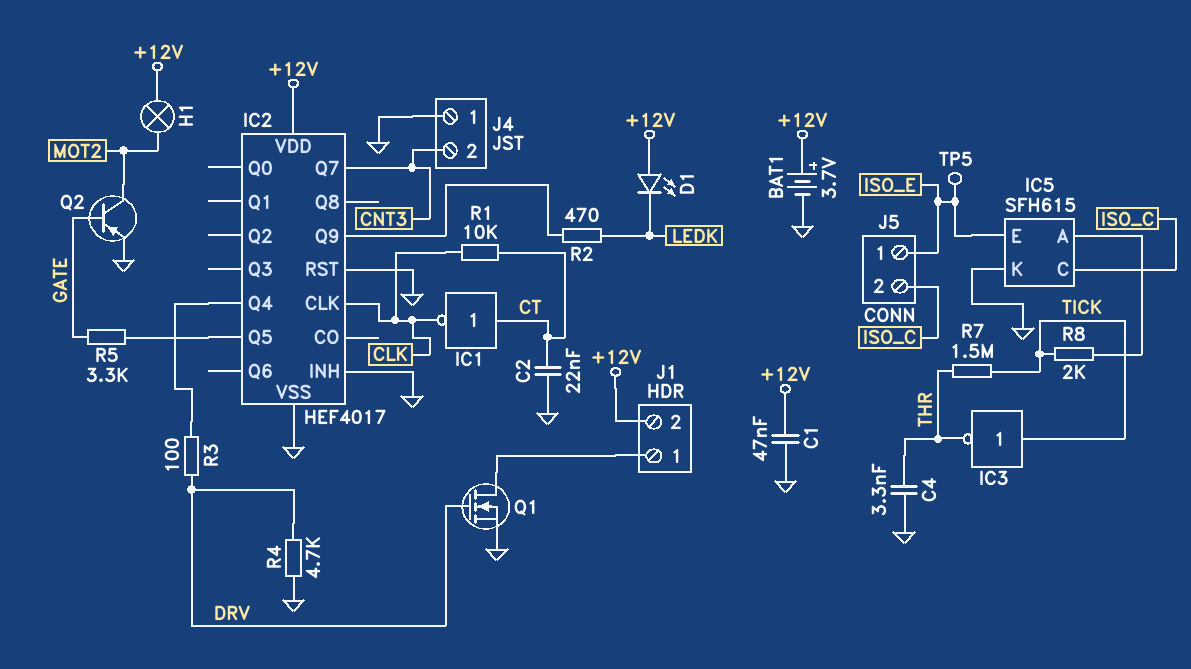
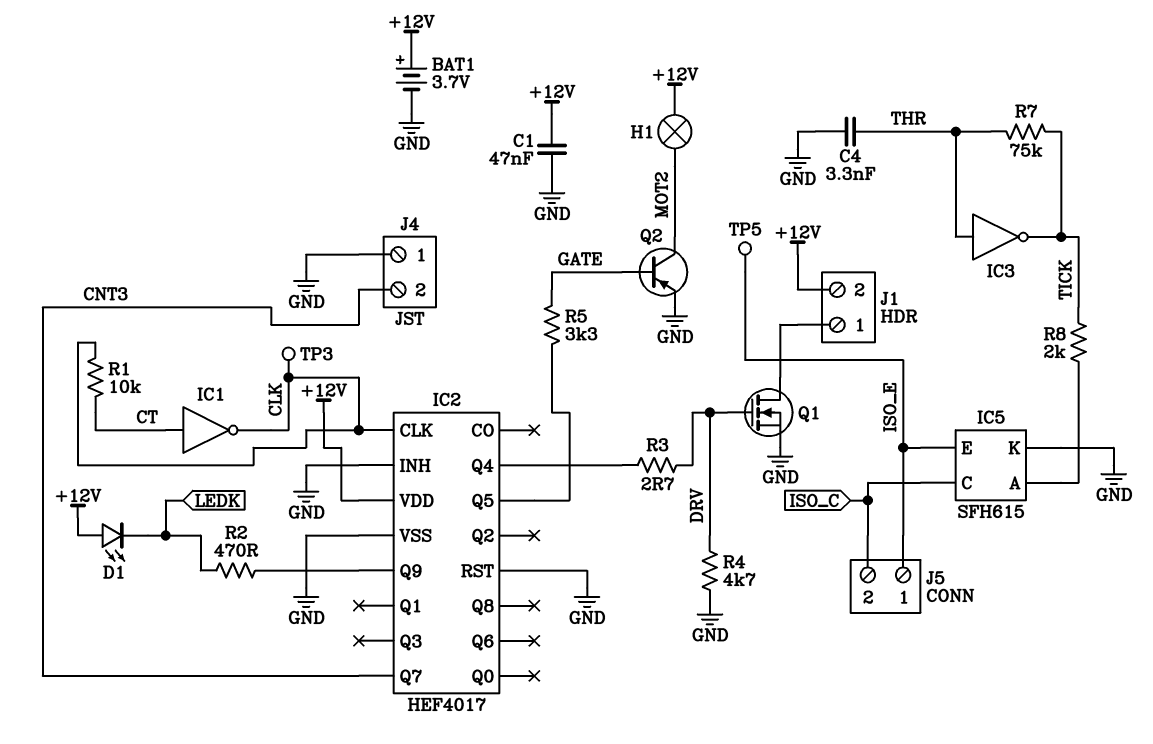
C2: 22nF (CT, GND) -> none
IC3: NOT (in TICK, out THR) -> NOT (in THR, out TICK)
R3: 100 (DRV, IC2/Q4) -> 2.7 (DRV, IC2/Q4)
R7: 1.5M (THR, TICK) -> 75k (THR, TICK)
TP3: none -> test point (CLK)

